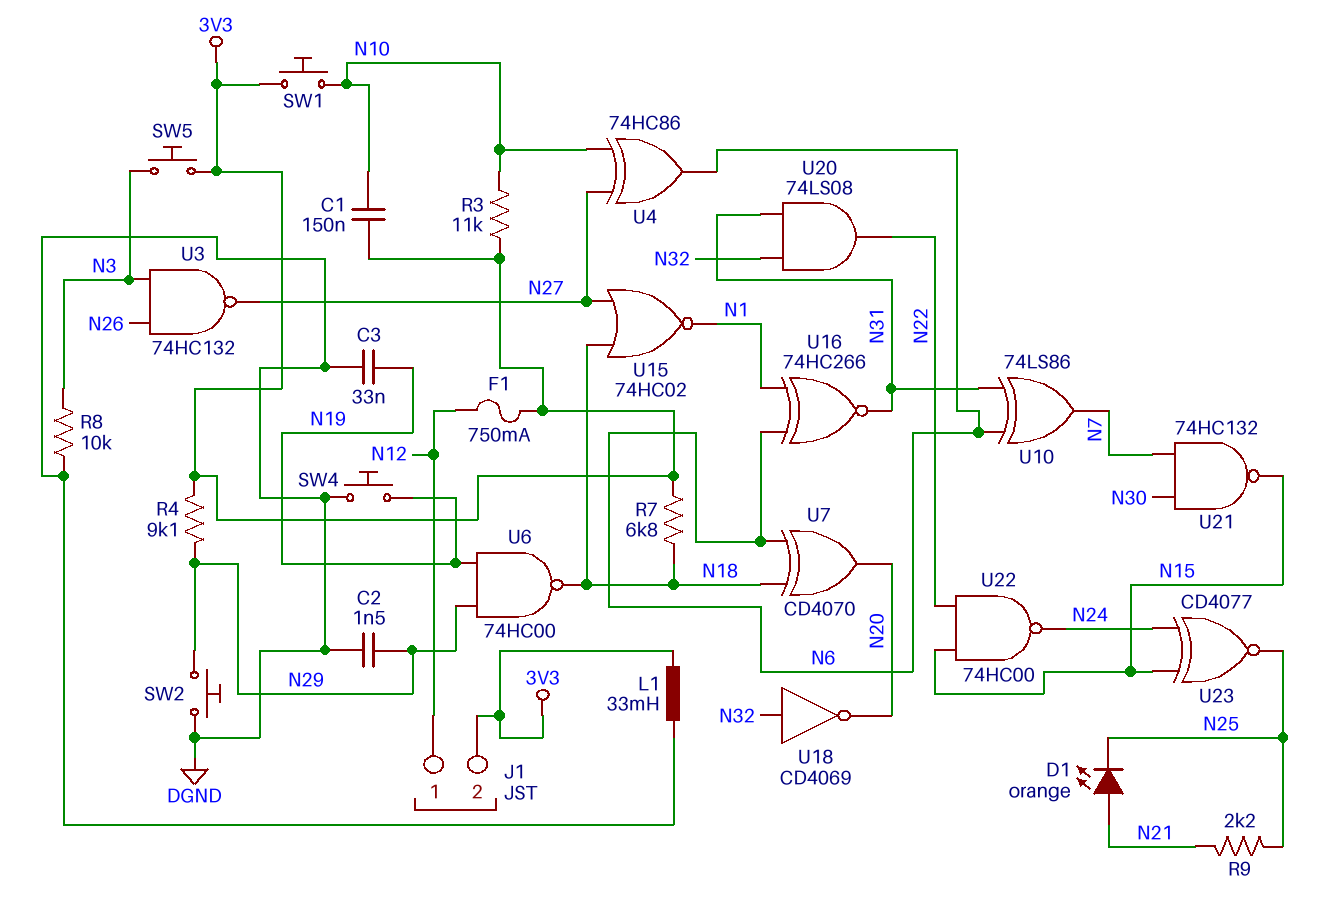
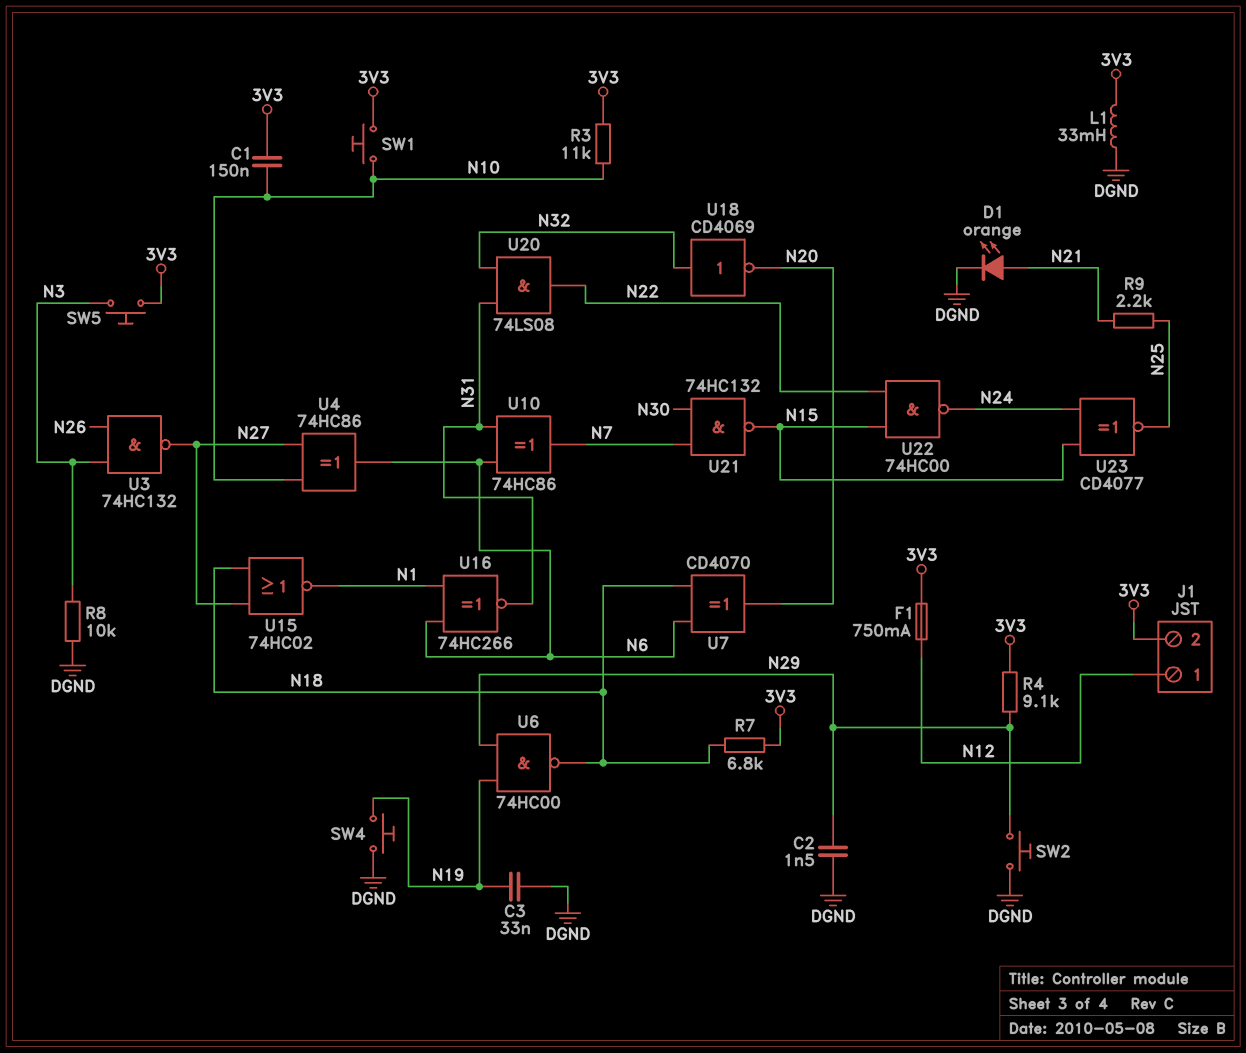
D1: LED orange (A N21, K N25) -> LED orange (A N21, K DGND)
U10: XOR 74LS86 (in N6, in N31, out N7) -> XOR 74HC86 (in N6, in N31, out N7)

